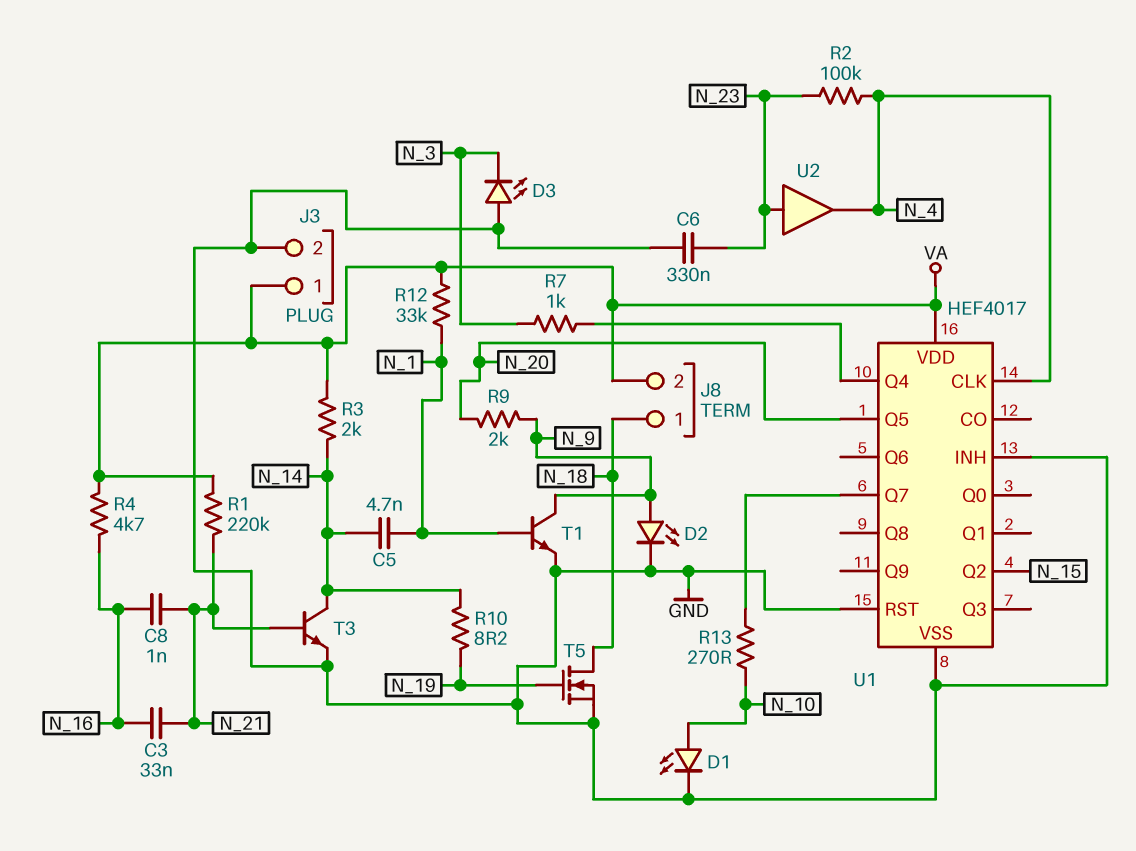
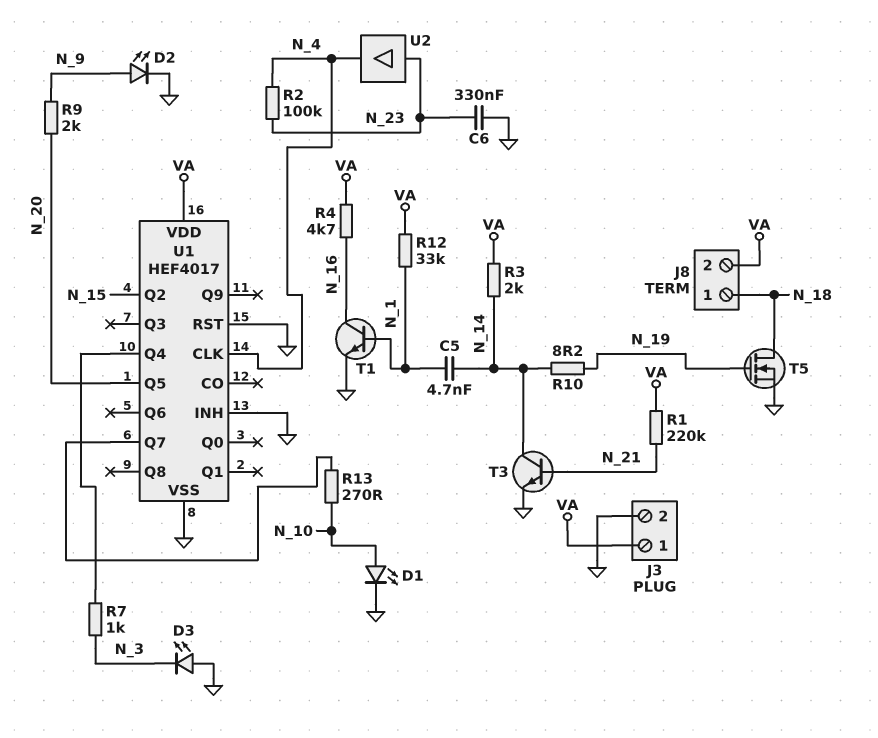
C3: 33nF (N_16, N_21) -> none
C8: 1nF (N_16, N_21) -> none
T1: NPN (B N_1, C N_9, E GND) -> NPN (B N_1, C N_16, E GND)

